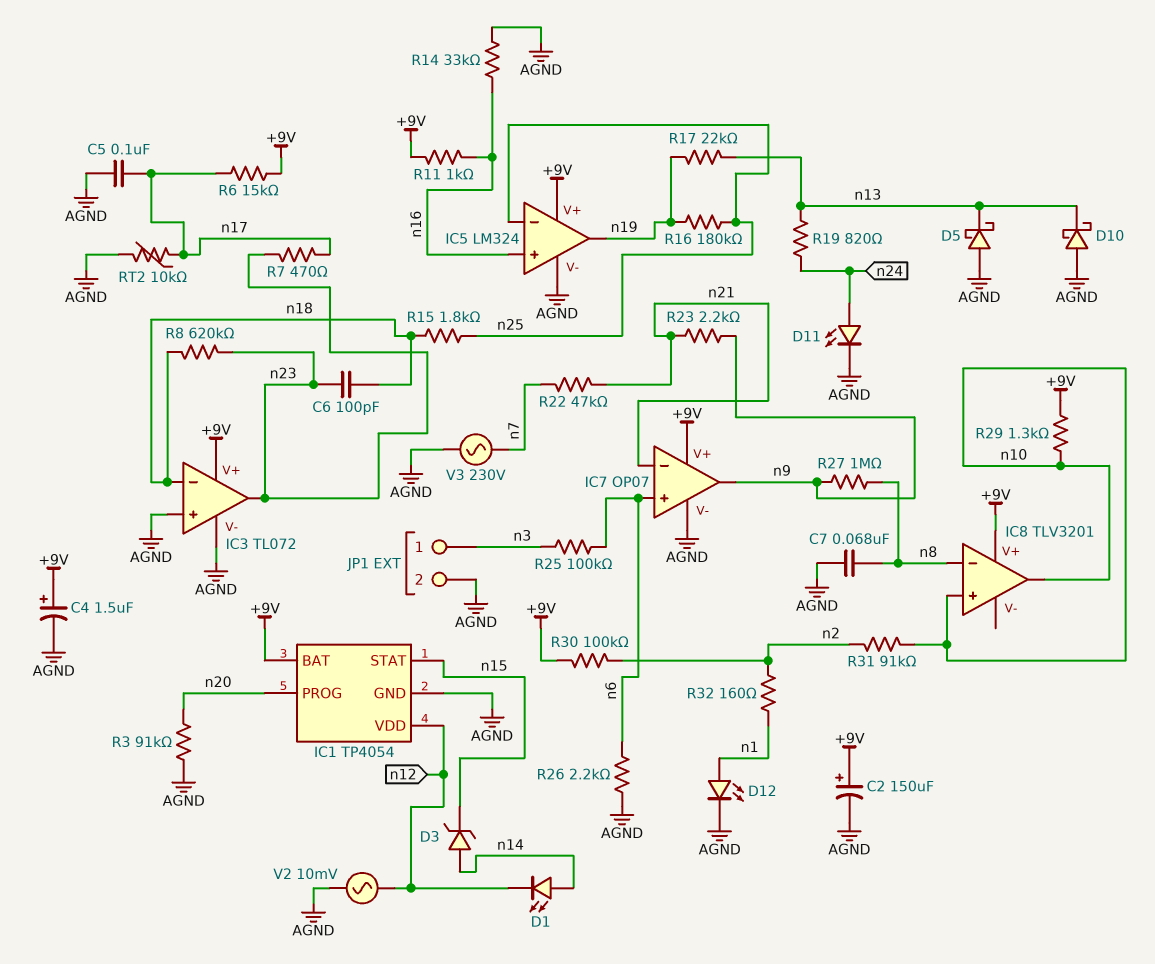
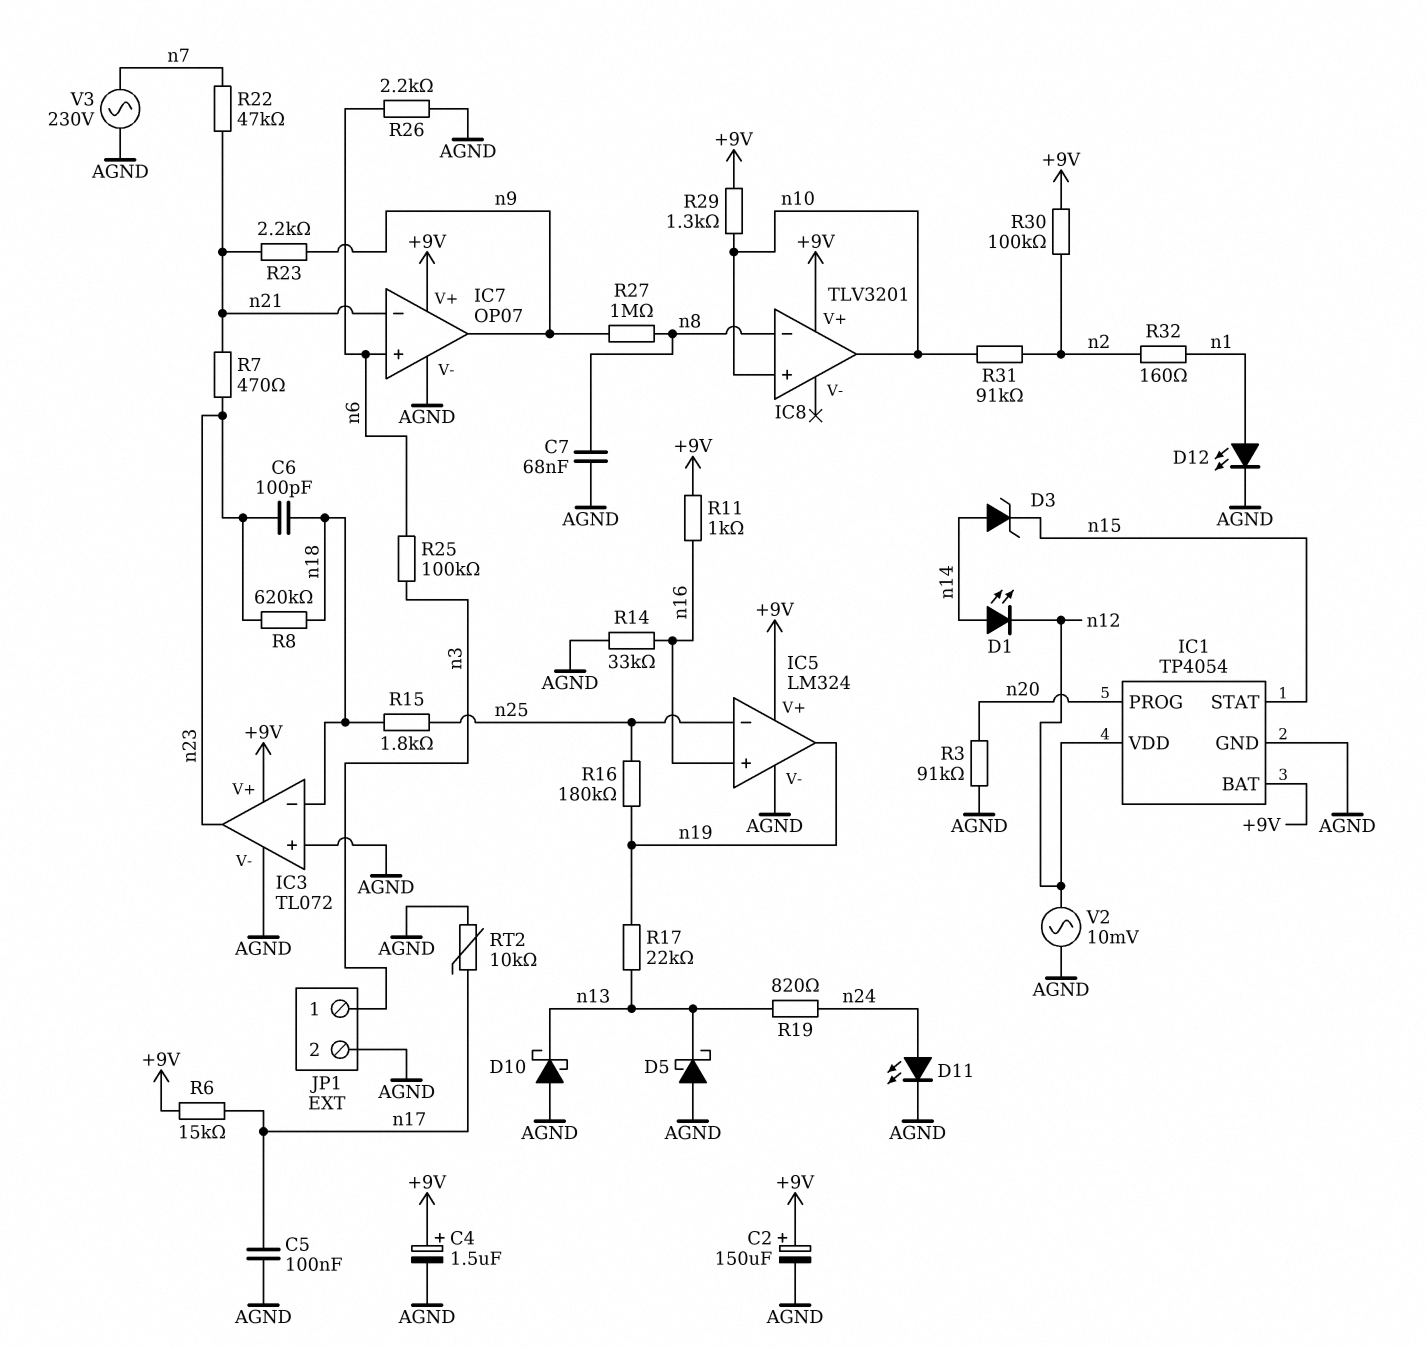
R7: 470 (n17, n23) -> 470 (n21, n23)

